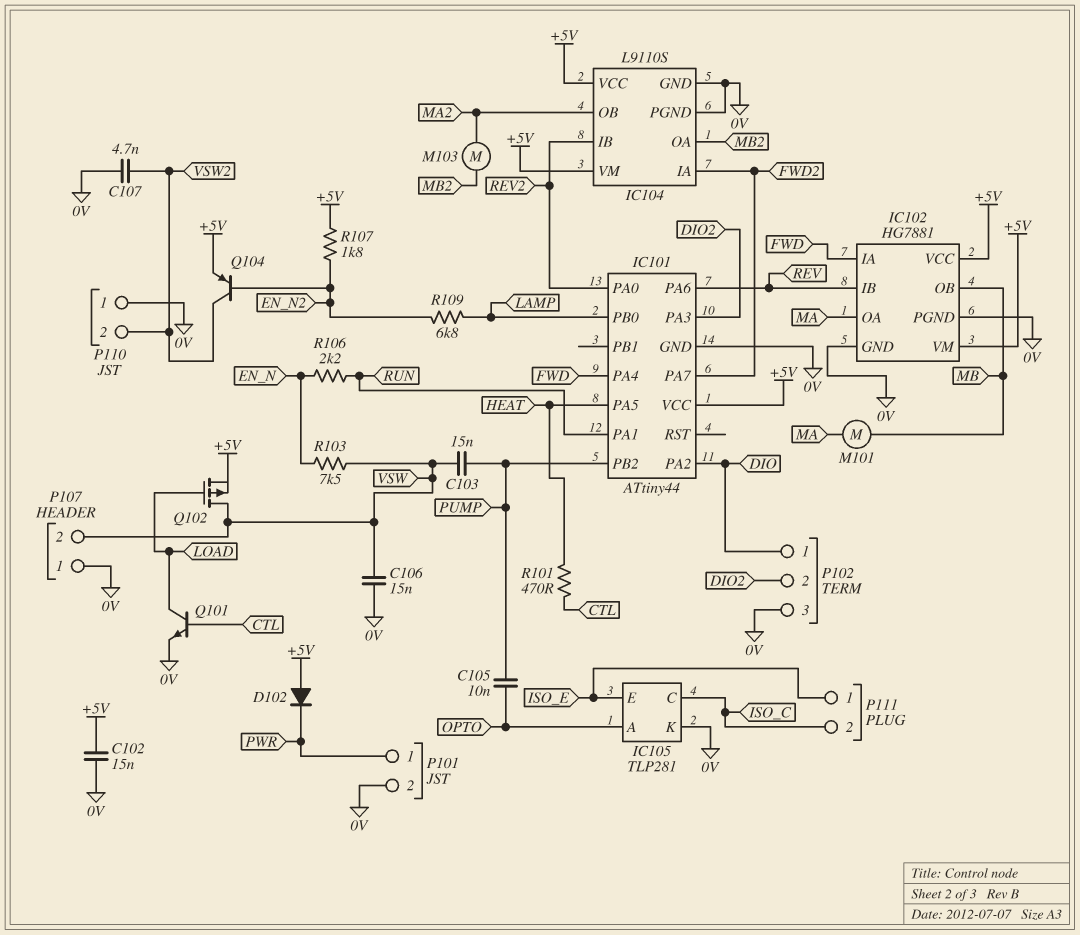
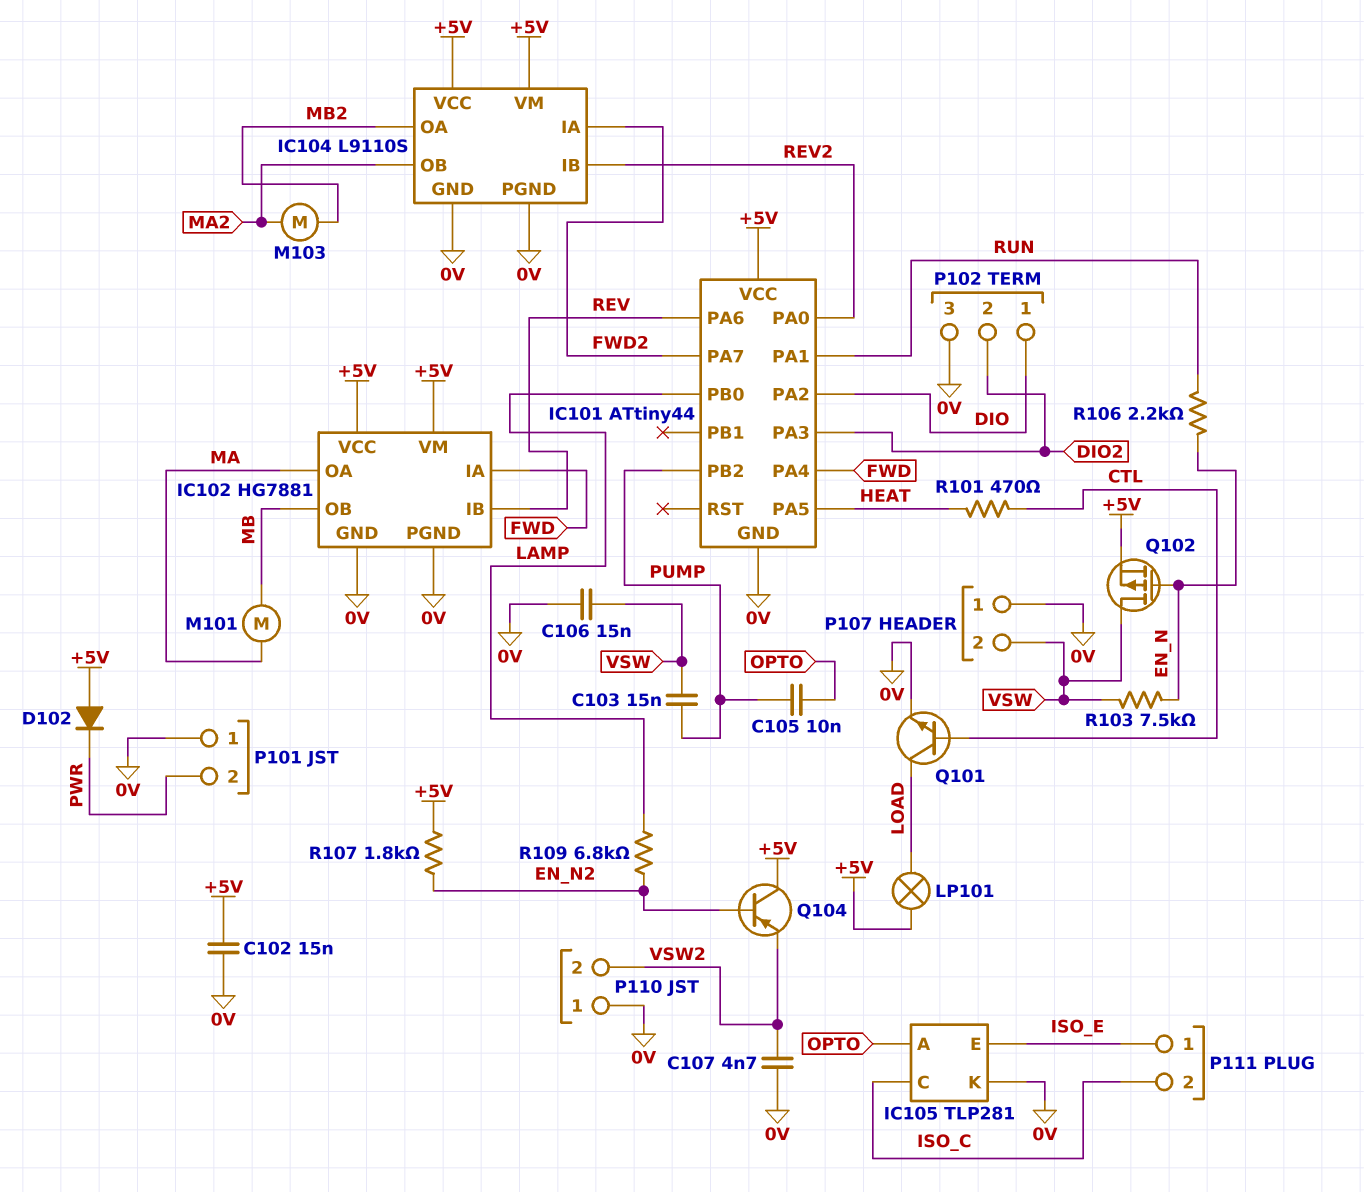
LP101: none -> lamp (+5V, LOAD)
P101 pin 1: PWR -> 0V
P101 pin 2: 0V -> PWR
Q102: PMOS (G LOAD, D VSW, S +5V) -> PMOS (G EN_N, D VSW, S +5V)
Q104: PNP (B EN_N2, C VSW2, E +5V) -> PNP (B EN_N2, C +5V, E VSW2)

